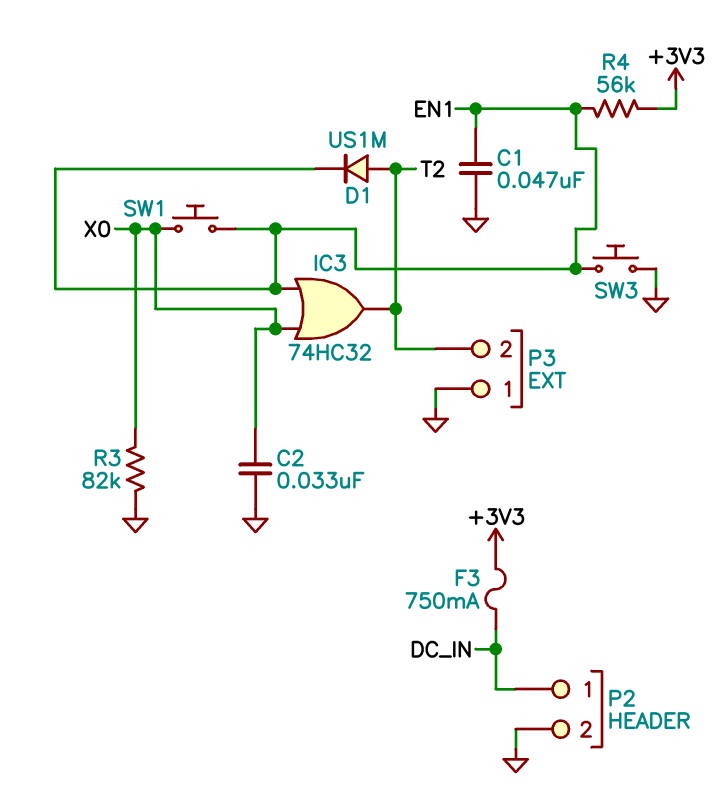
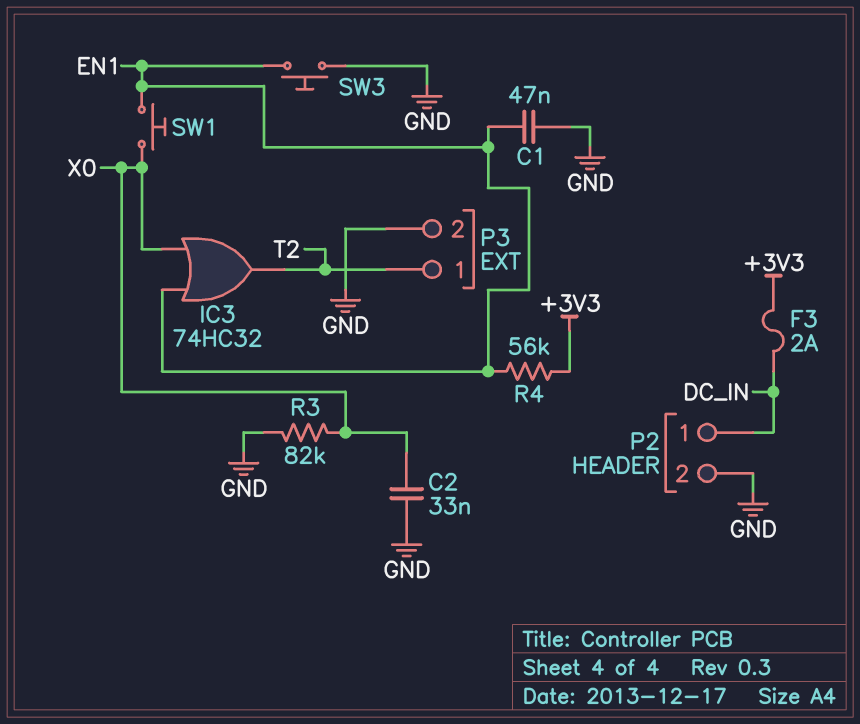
D1: diode US1M (A T2, K EN1) -> none
F3: 750mA (+3V3, DC_IN) -> 2A (+3V3, DC_IN)
P3 pin 1: GND -> T2
P3 pin 2: T2 -> GND

